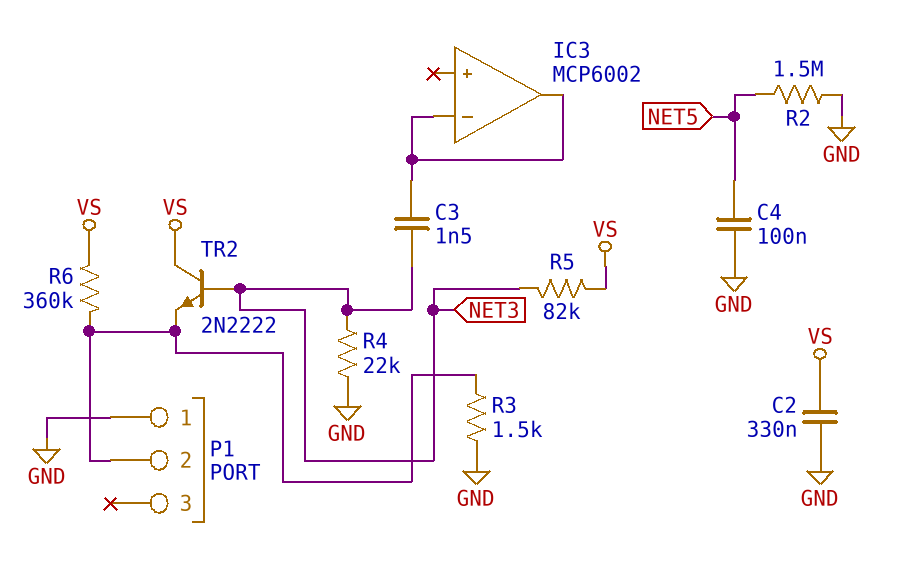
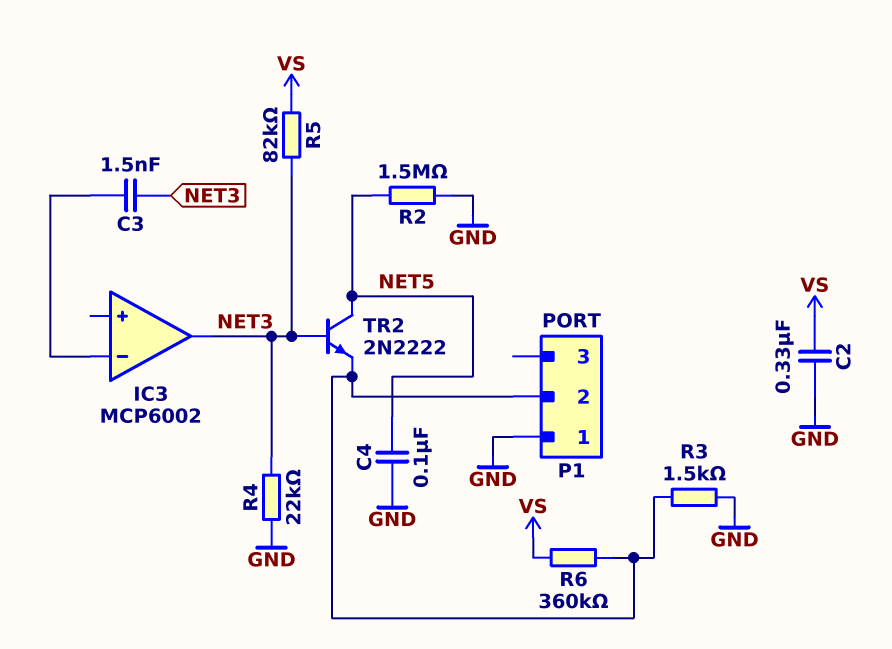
IC3 pin out: IC3/in- -> NET3
TR2: NPN 2N2222 (B NET3, C VS, E P1/2) -> NPN 2N2222 (B NET3, C NET5, E P1/2)

